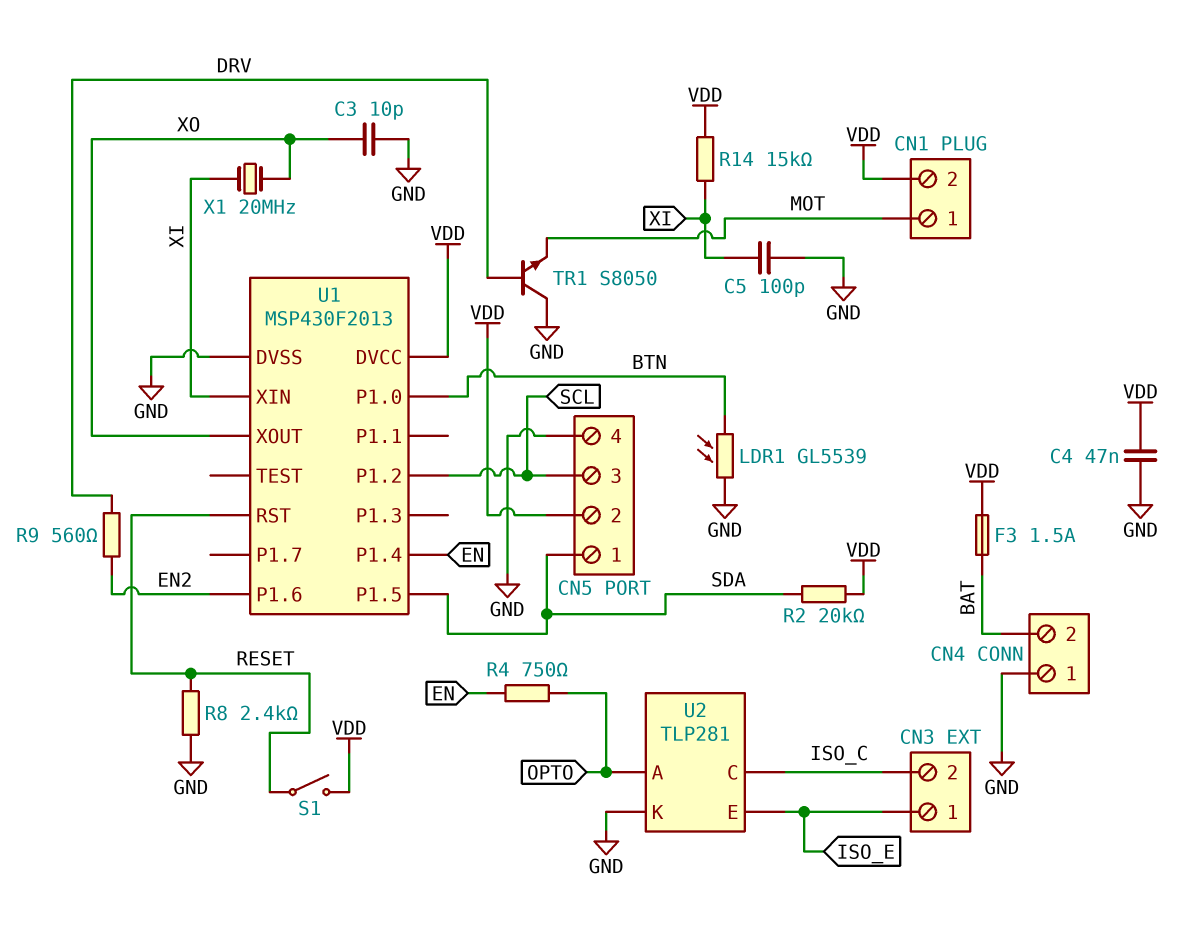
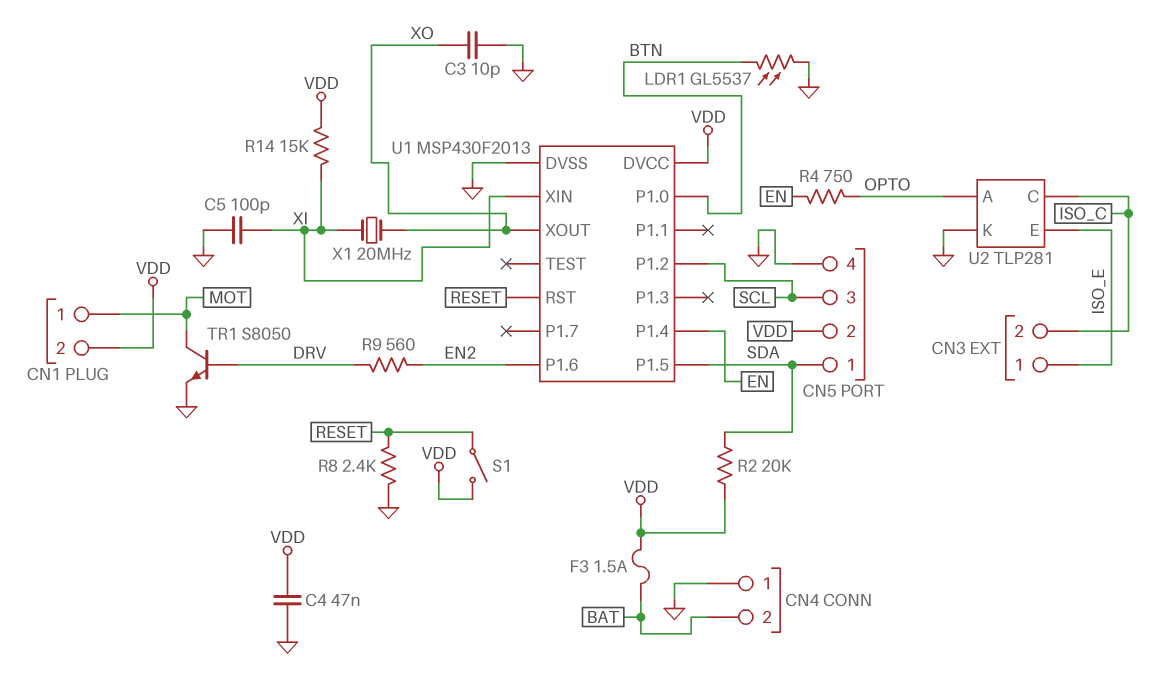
LDR1: GL5539 (BTN, GND) -> GL5537 (BTN, GND)
TR1: NPN S8050 (B DRV, C GND, E MOT) -> NPN S8050 (B DRV, C MOT, E GND)

